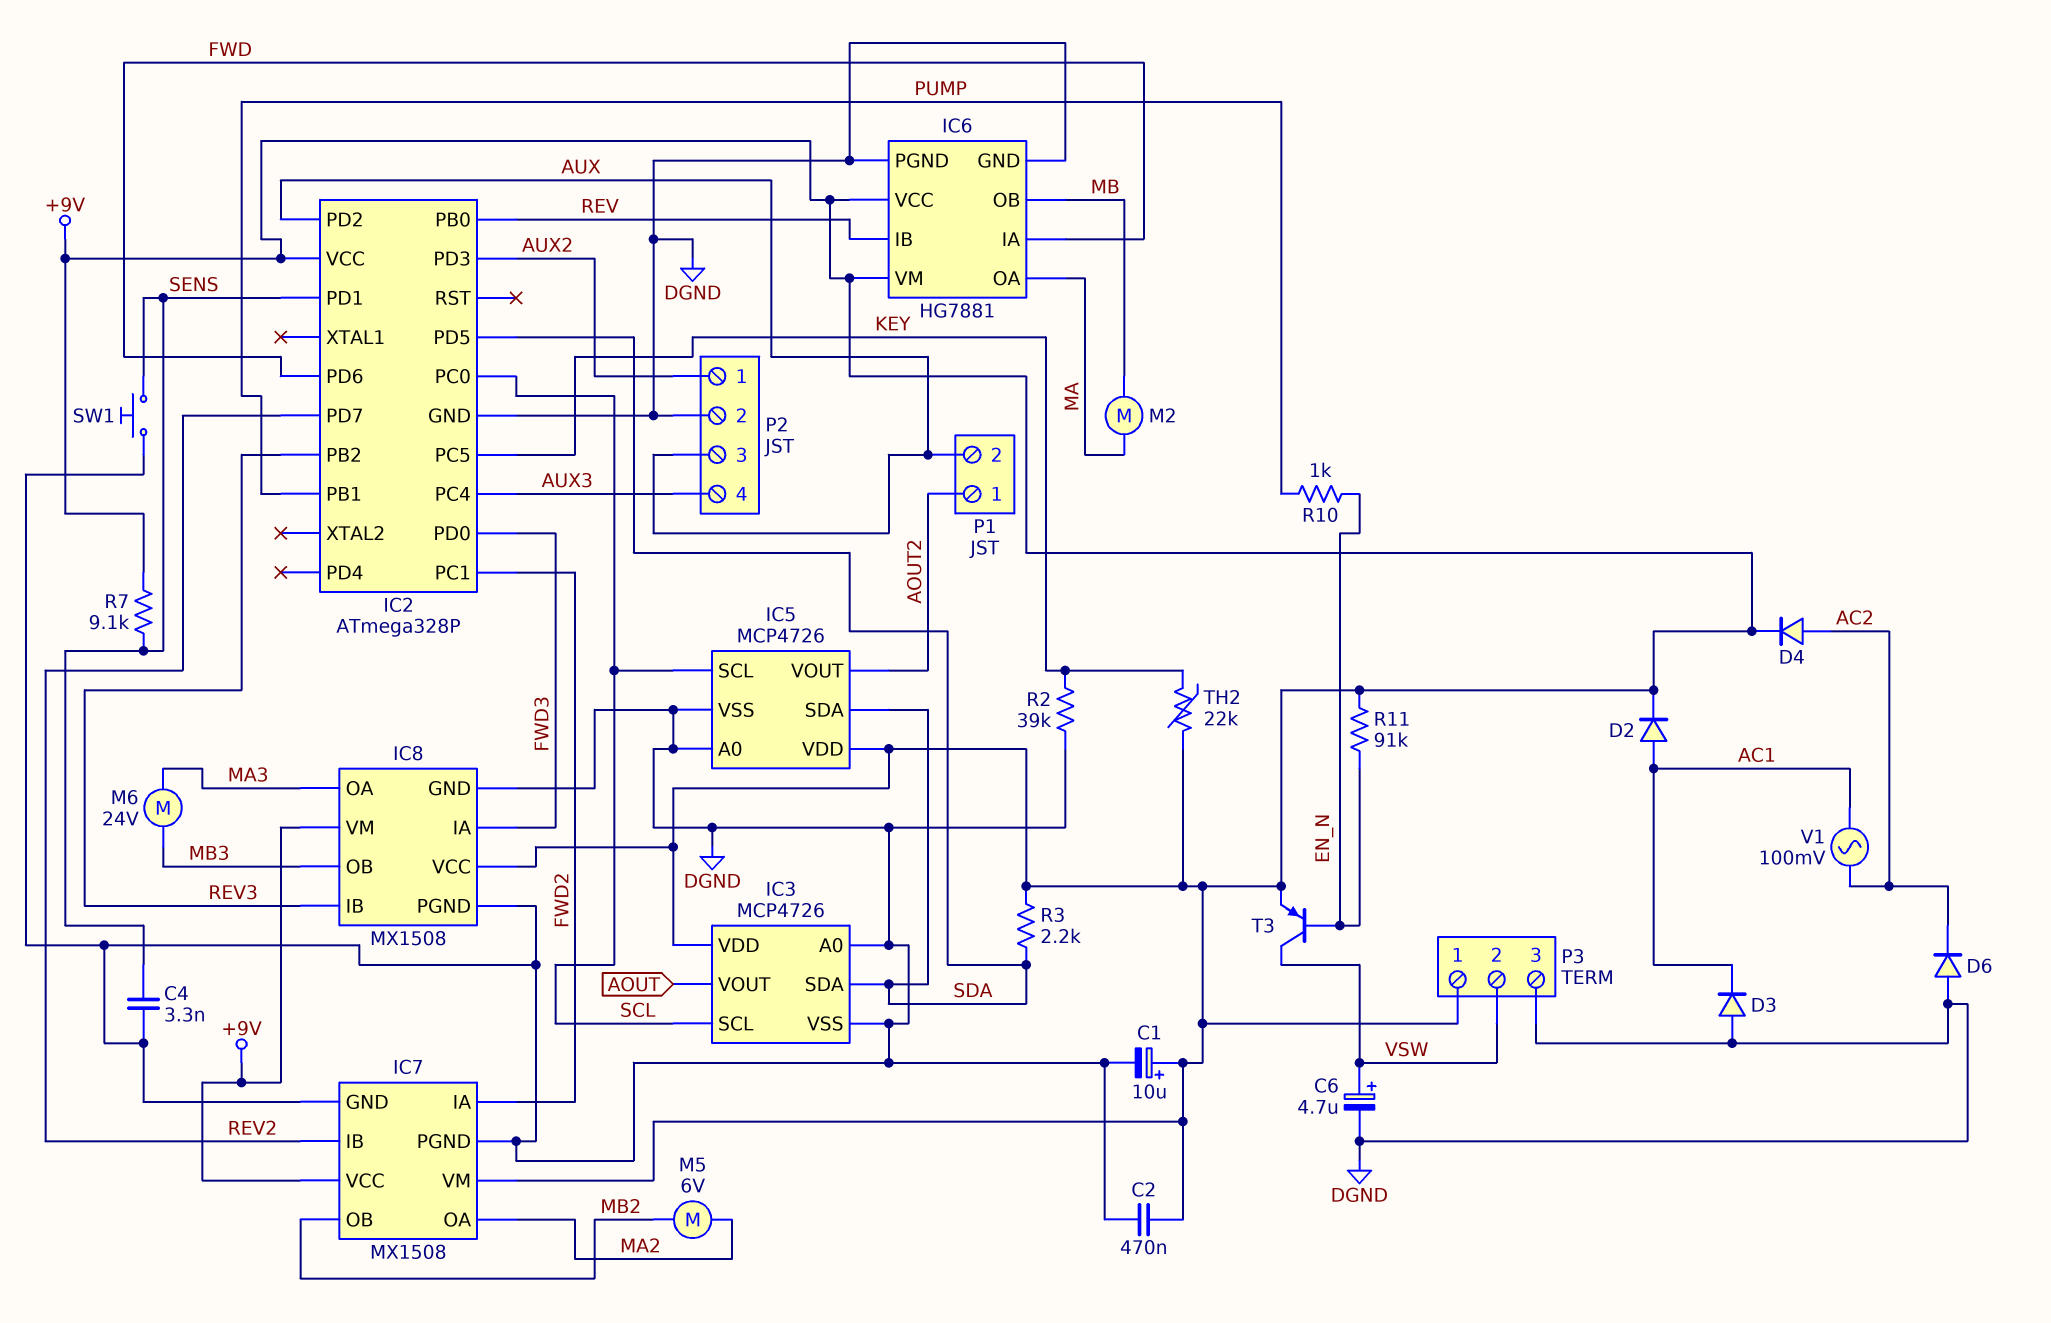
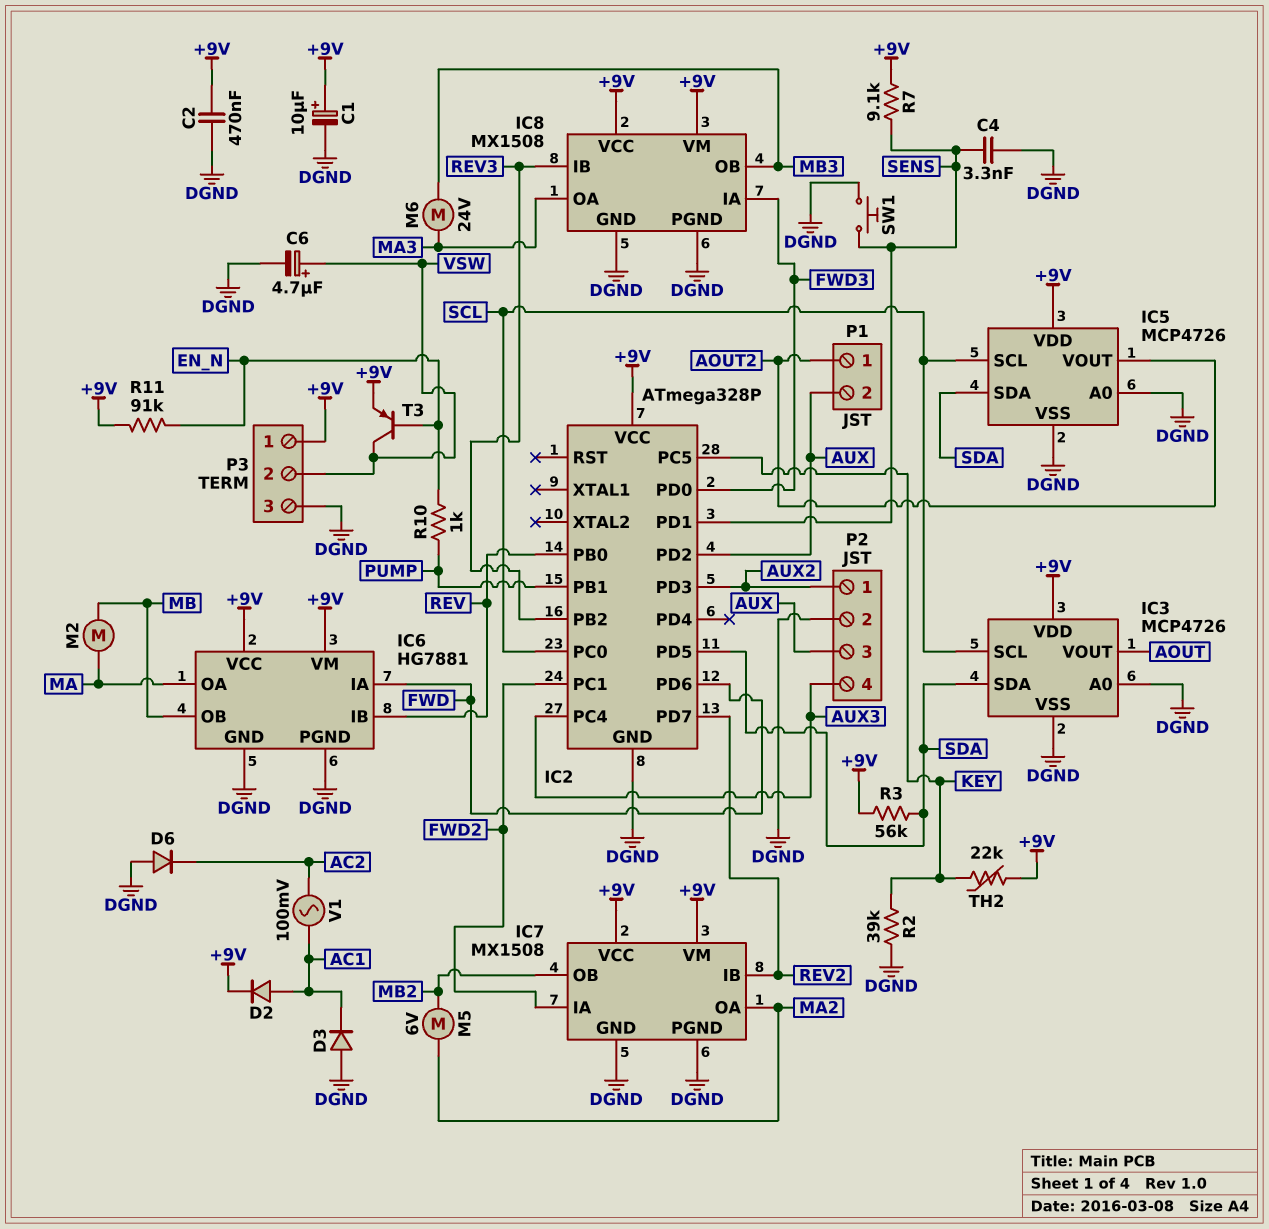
D4: diode (A AC2, K +9V) -> none
R3: 2.2k (+9V, SDA) -> 56k (+9V, SDA)

